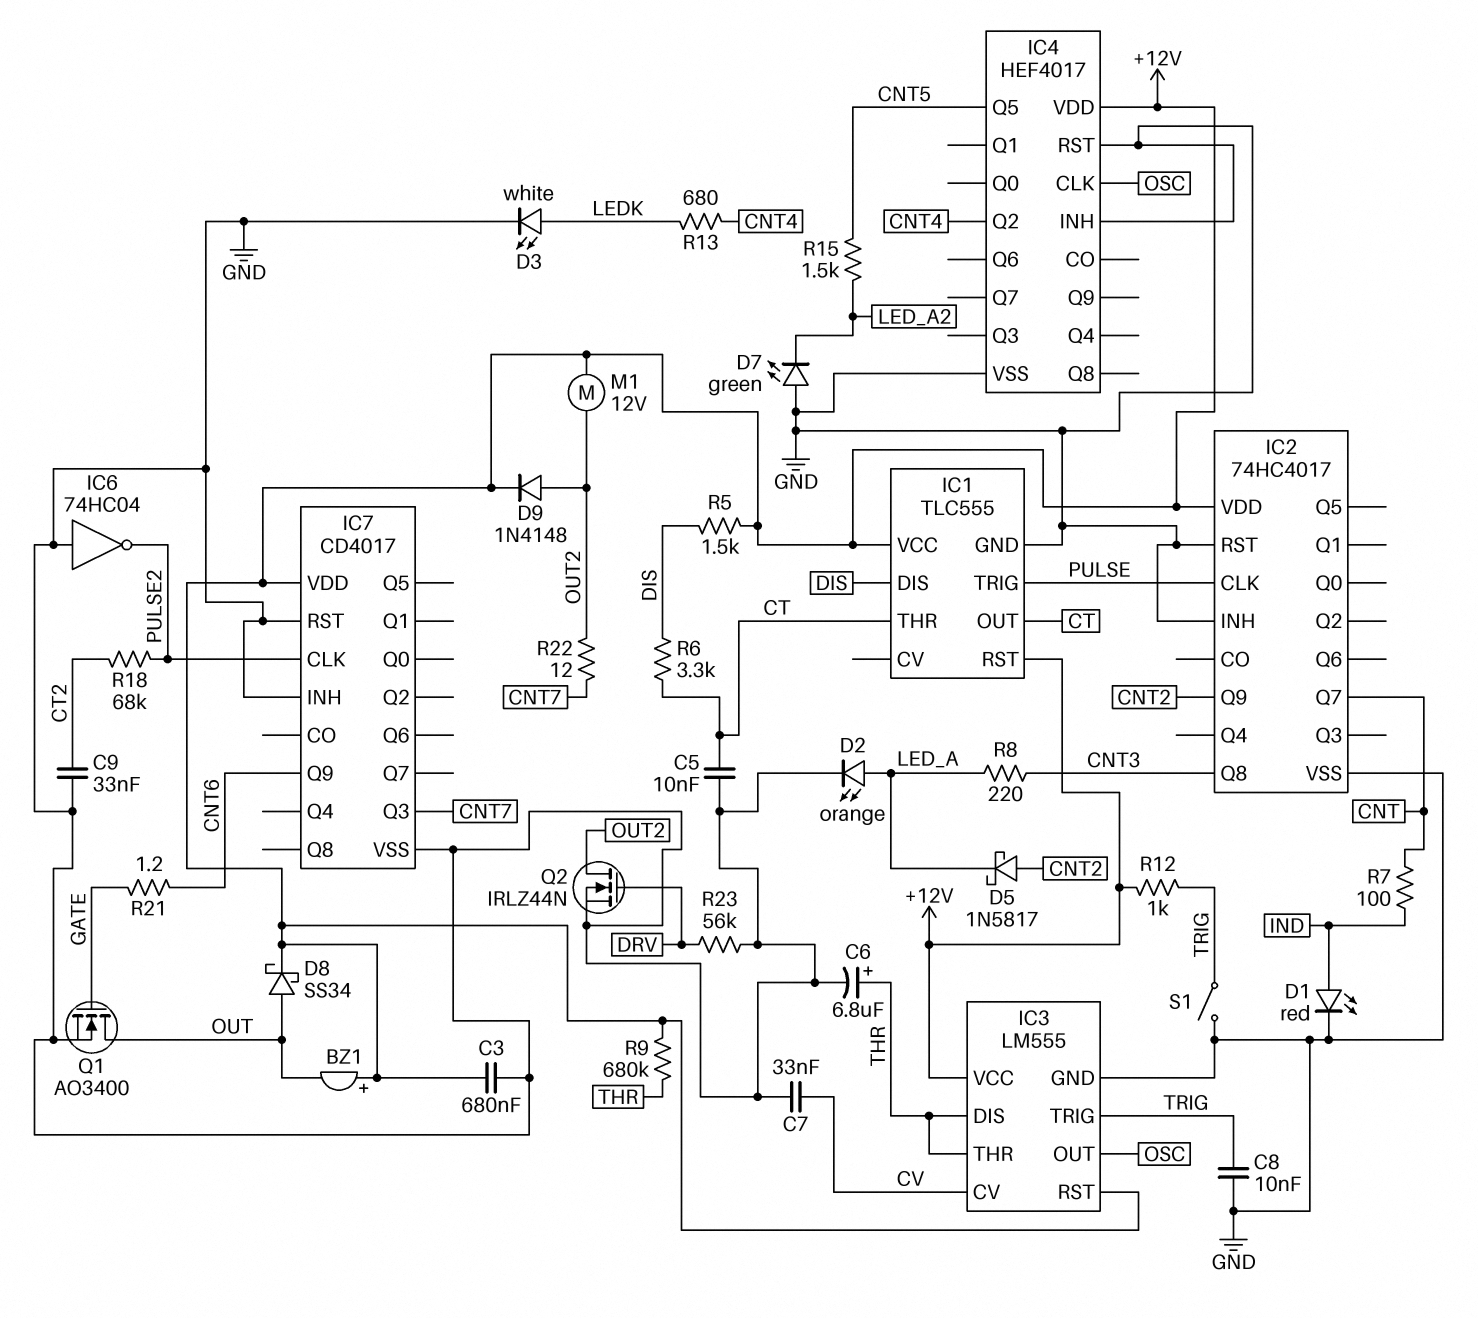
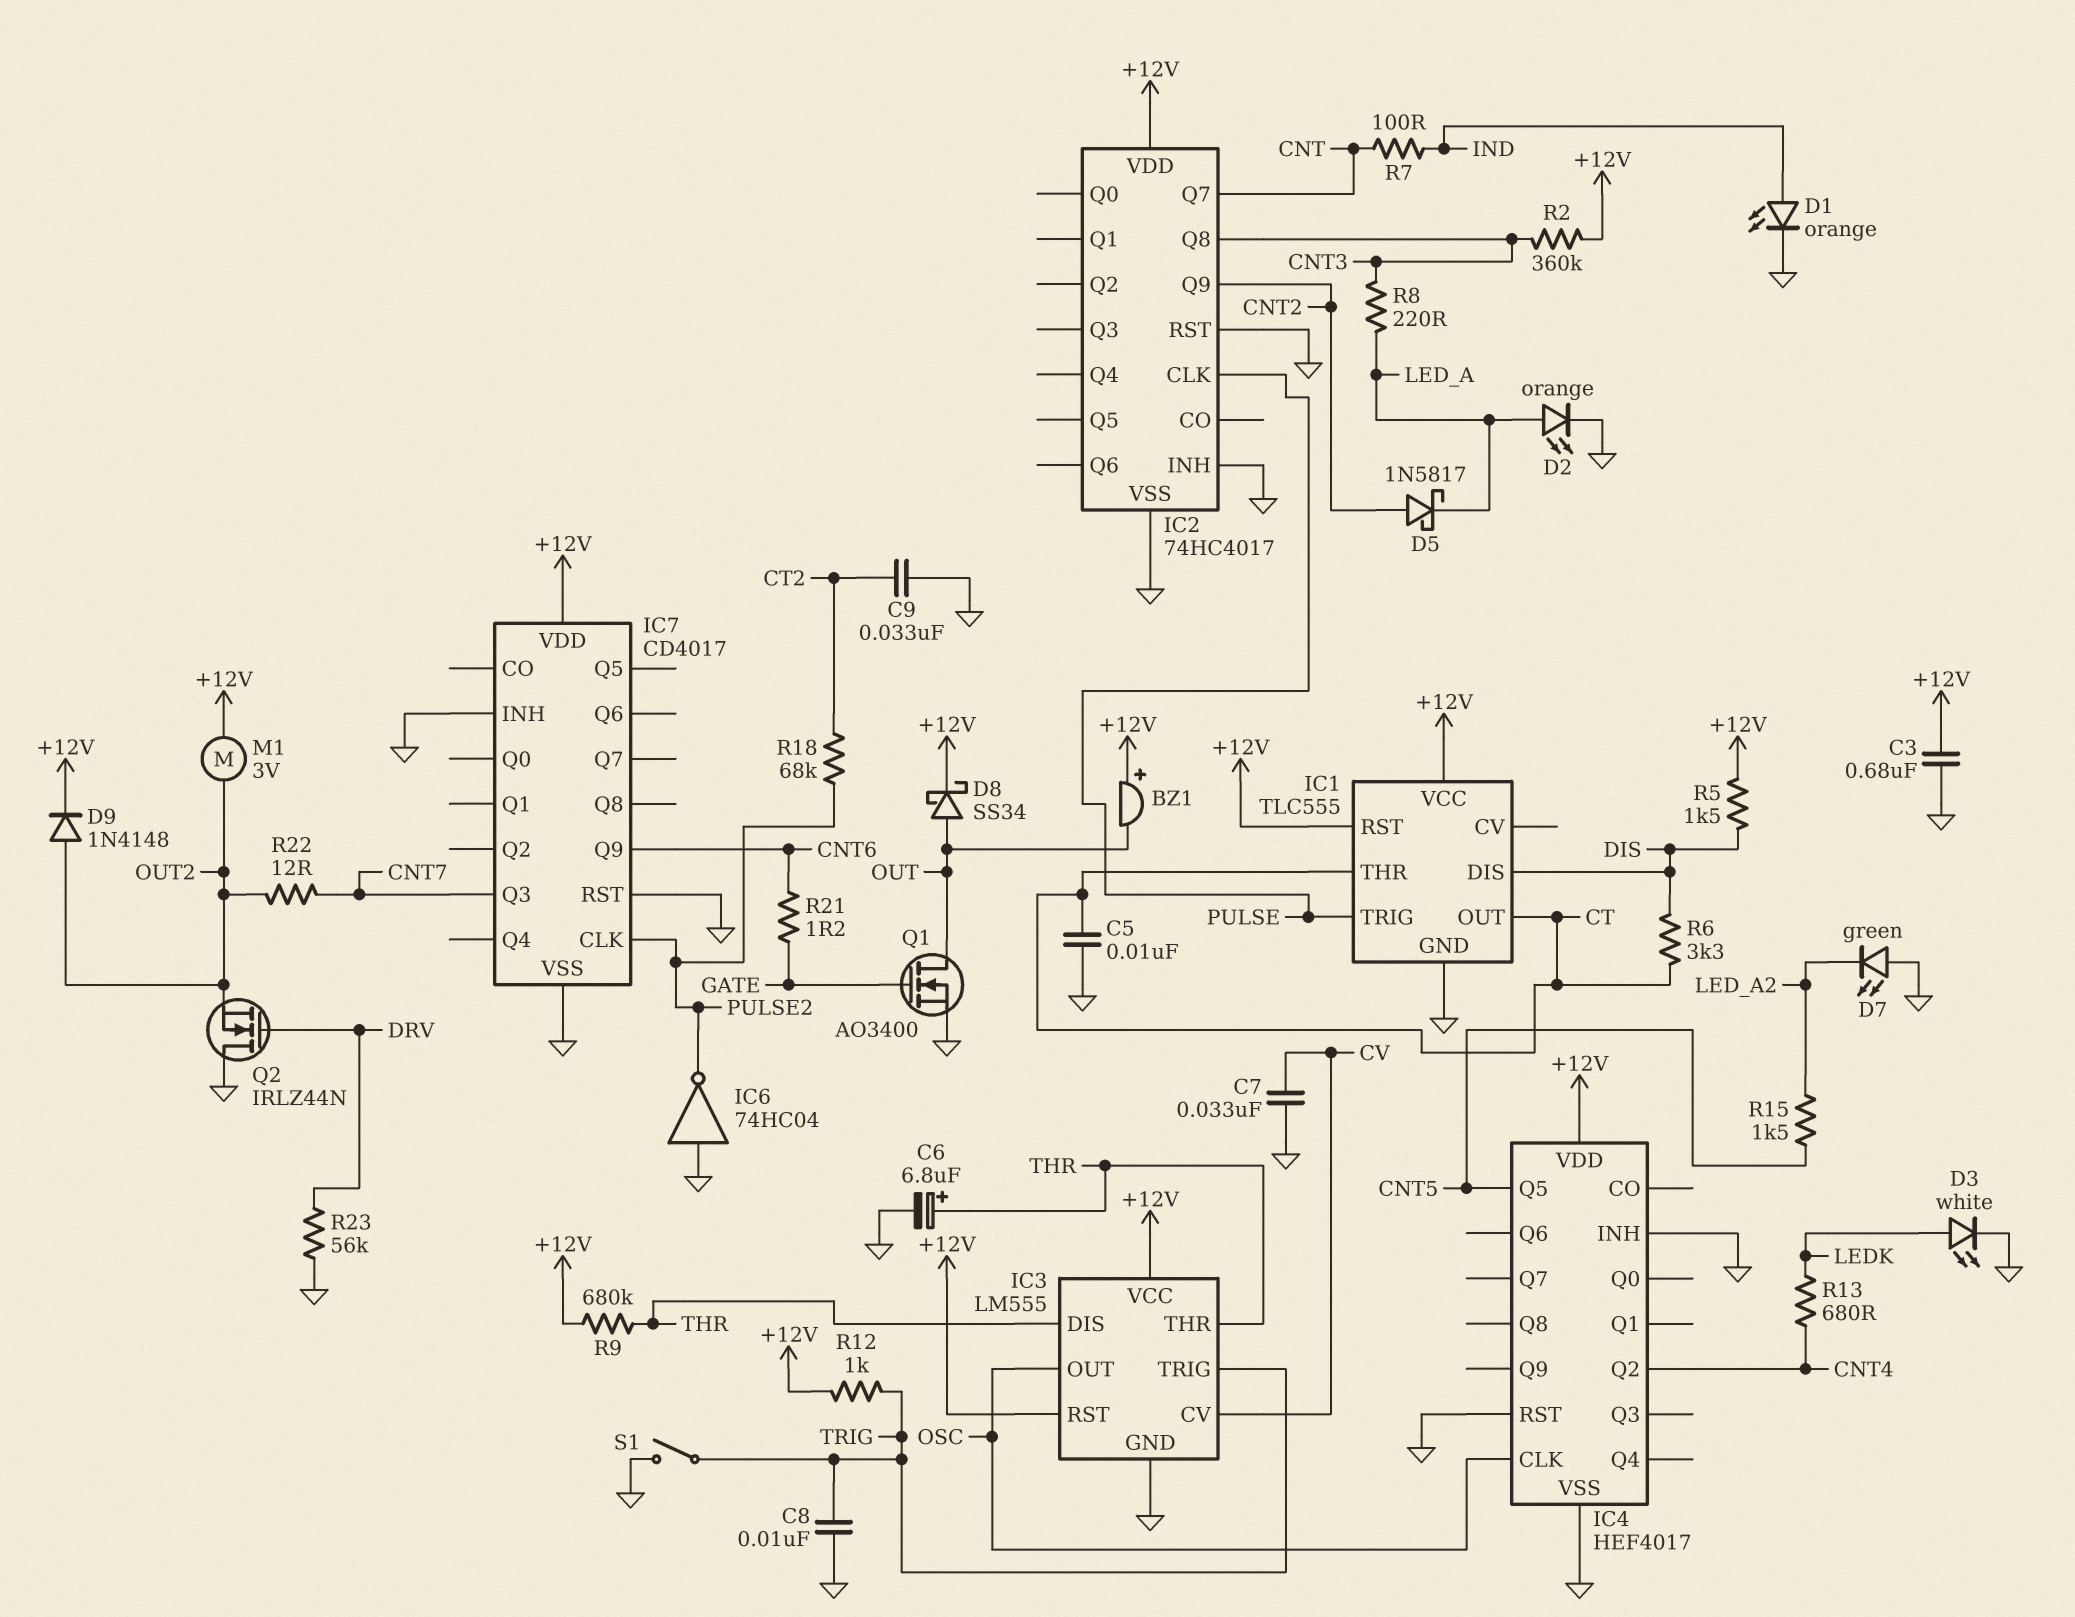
D1: LED red (A IND, K GND) -> LED orange (A IND, K GND)
M1: motor 12V (+12V, OUT2) -> motor 3V (+12V, OUT2)
Q2: NMOS IRLZ44N (G DRV, D OUT2, S GND) -> NMOS IRLZ44N (G DRV, D GND, S OUT2)
R2: none -> 360k (+12V, CNT3)

